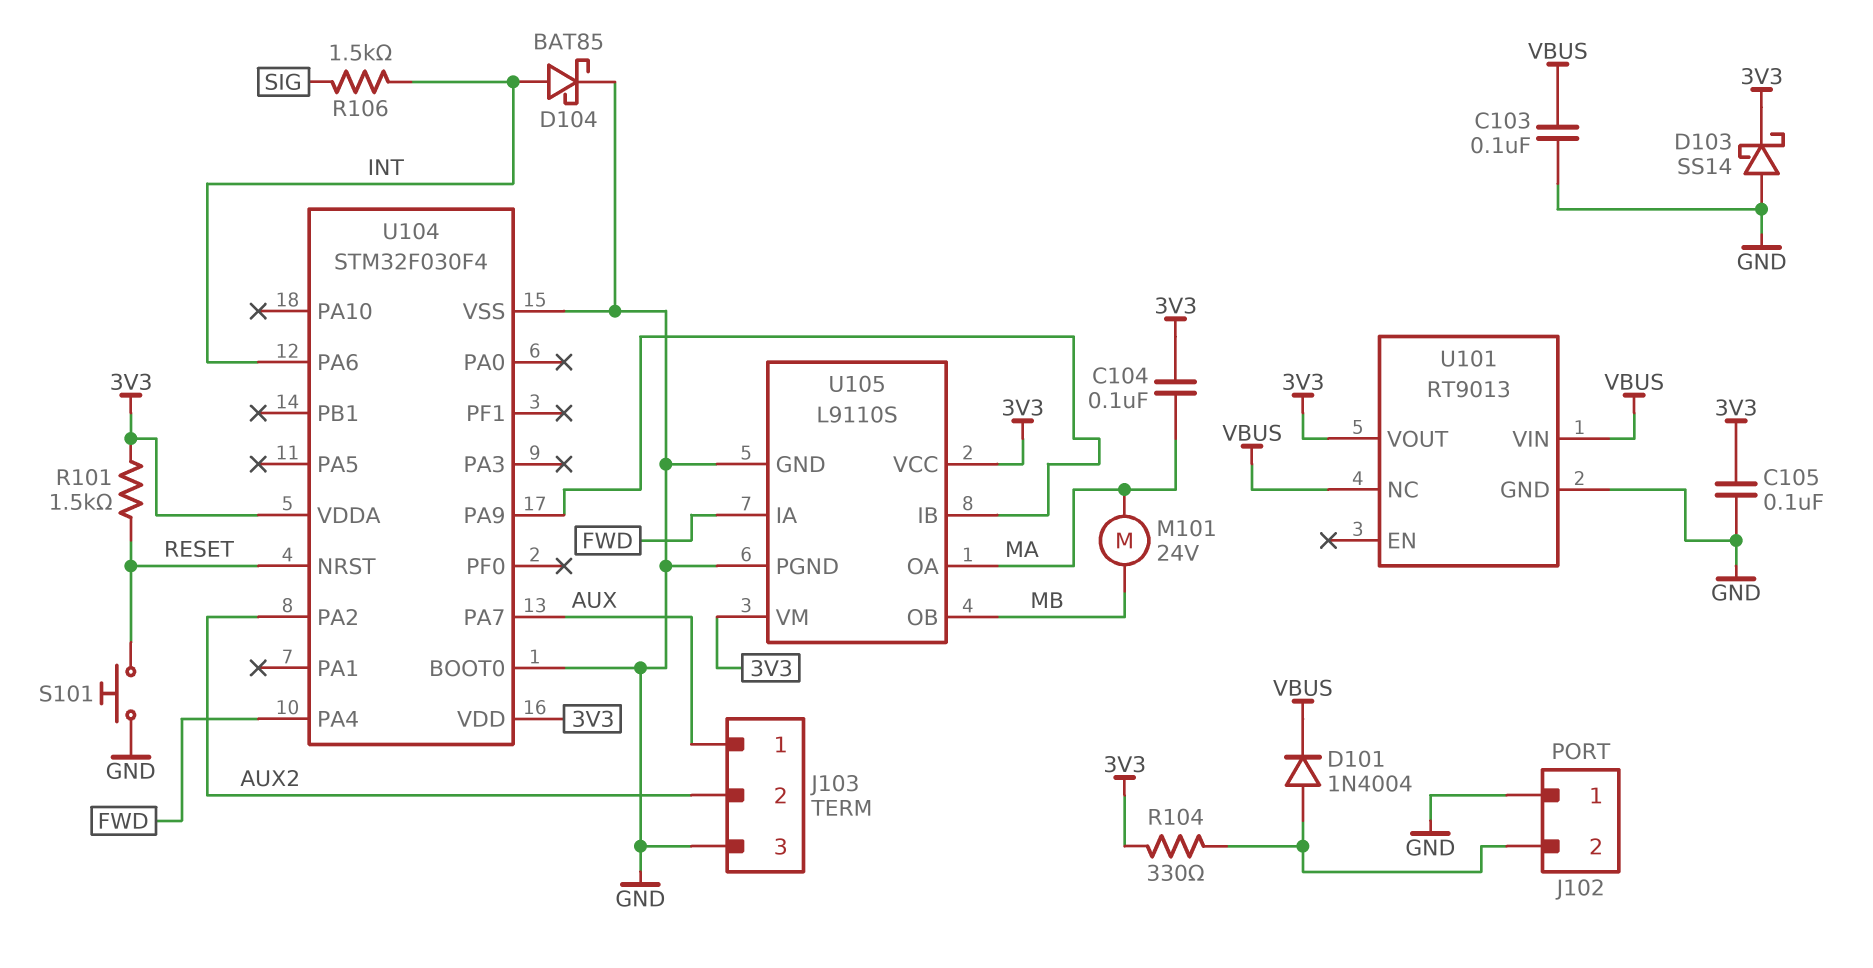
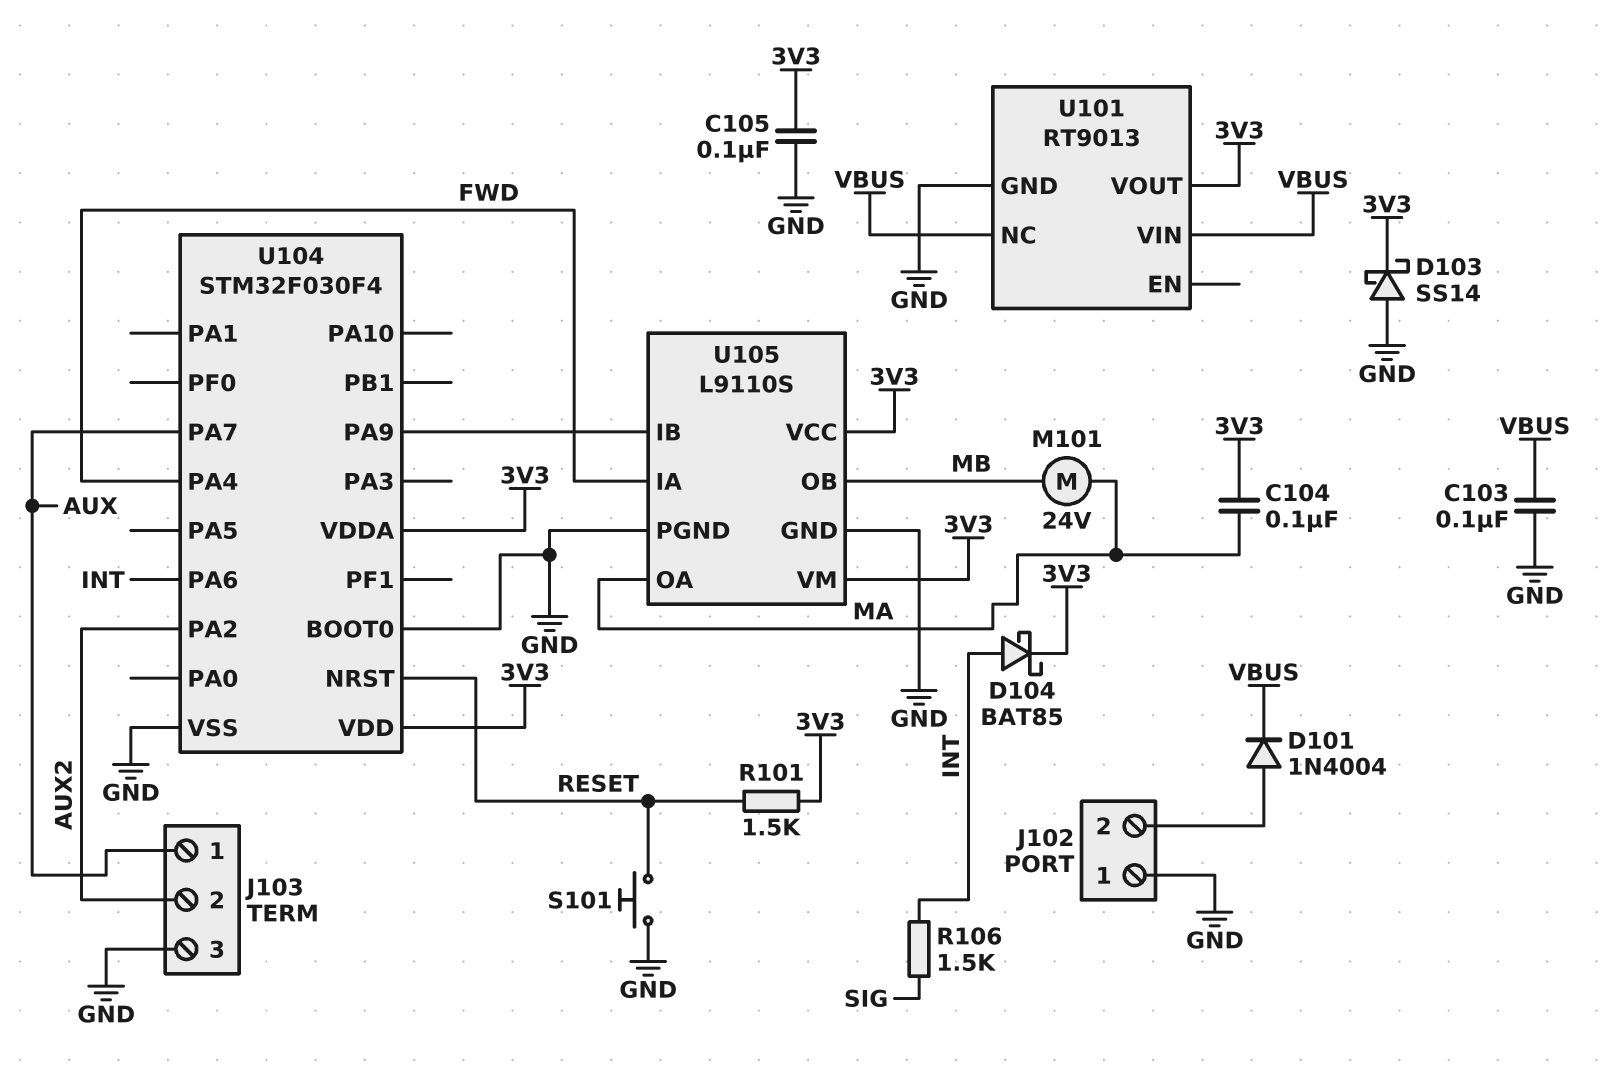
D104: schottky BAT85 (A INT, K GND) -> schottky BAT85 (A INT, K 3V3)
R104: 330 (3V3, J102/2) -> none

